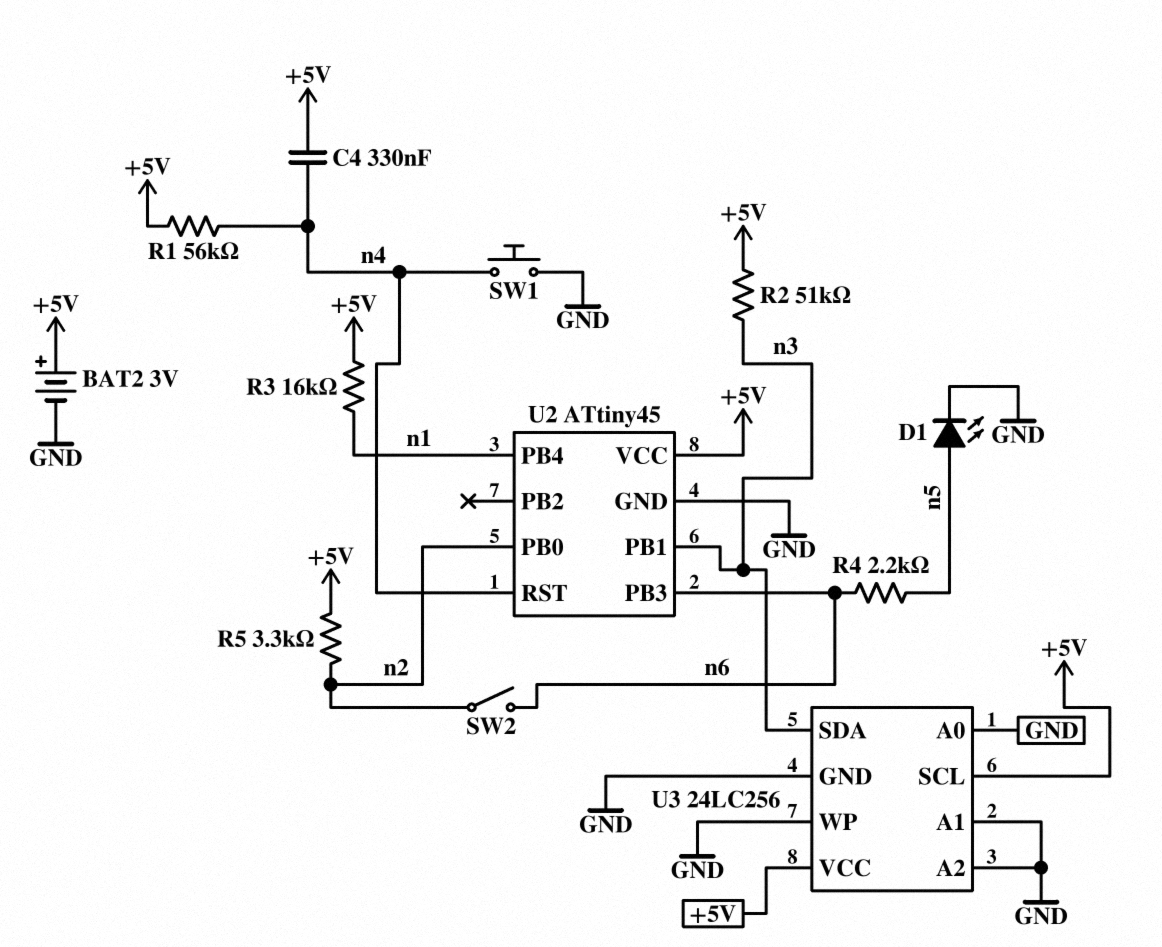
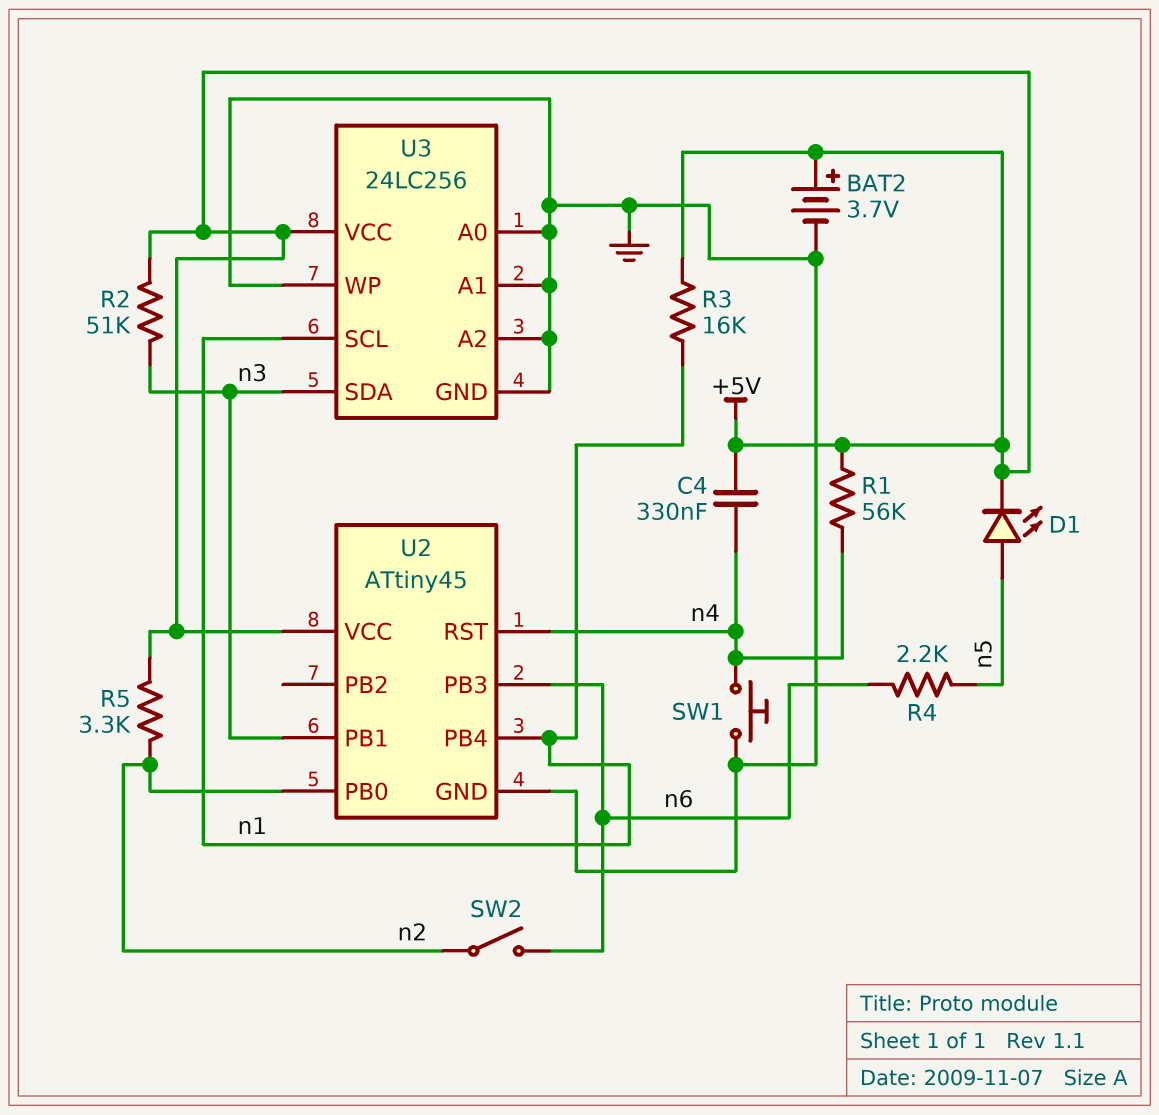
BAT2: 3V (plus +5V, minus GND) -> 3.7V (plus +5V, minus GND)
D1: LED (A n5, K GND) -> LED (A n5, K +5V)
U3 pin SCL: +5V -> n1

